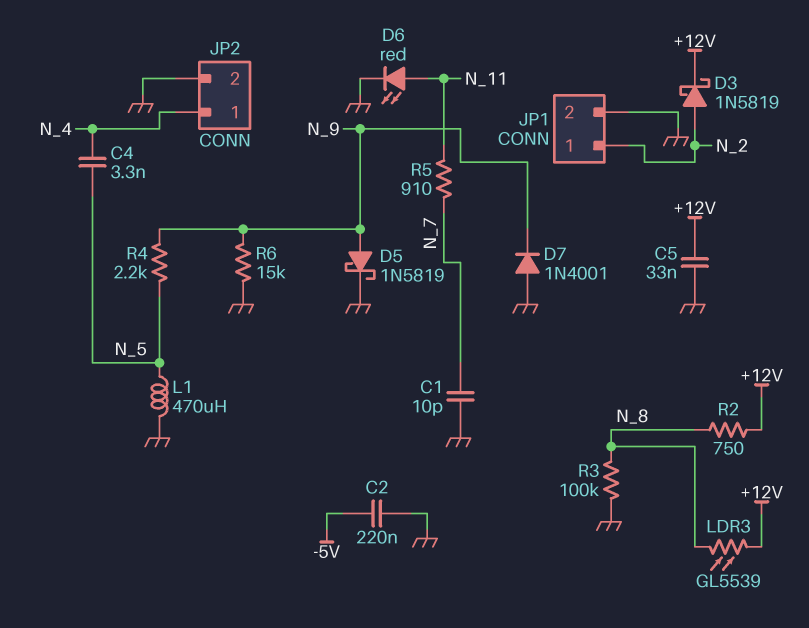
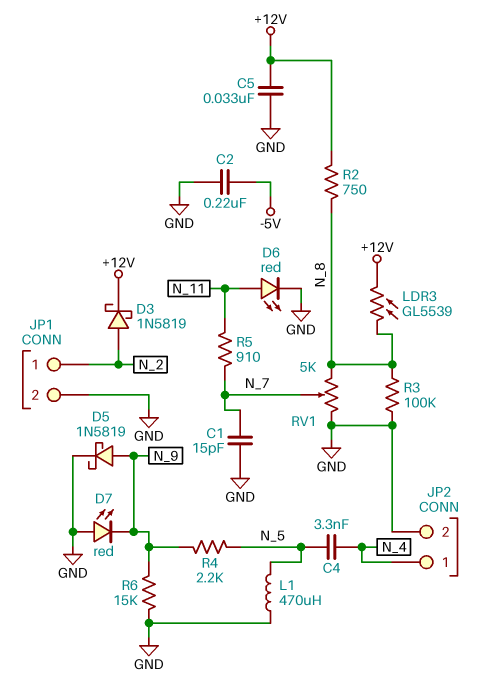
C1: 10pF (GND, N_7) -> 15pF (GND, N_7)
D7: diode 1N4001 (A GND, K N_9) -> LED red (A GND, K N_9)
RV1: none -> 5k (GND, N_8, wiper N_7)

